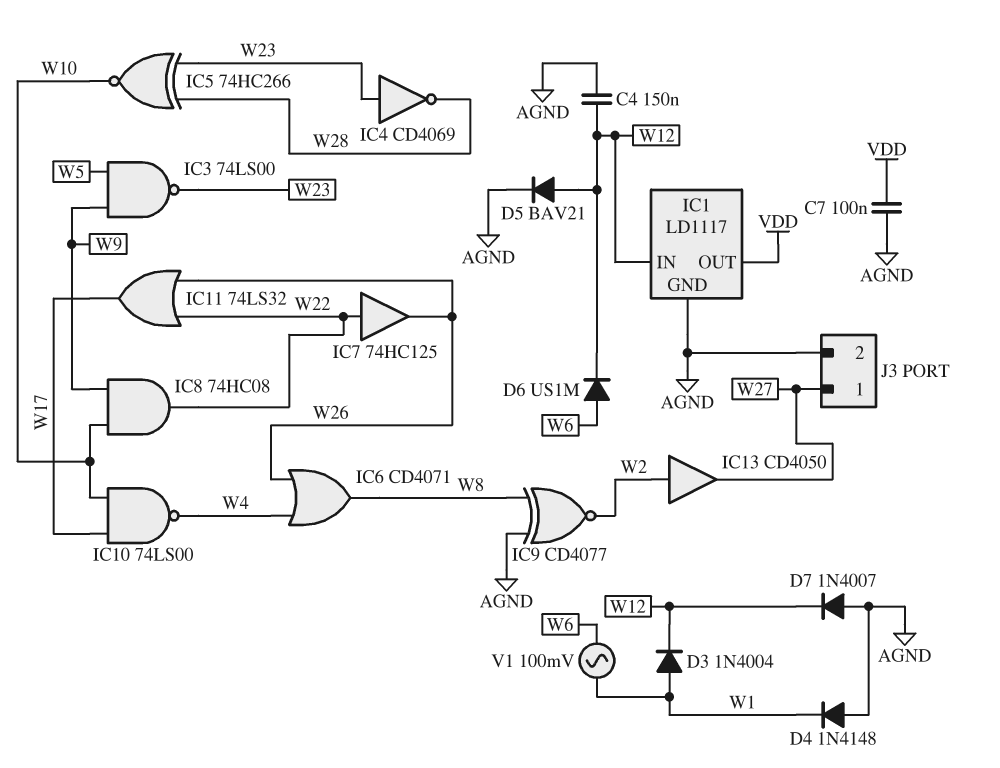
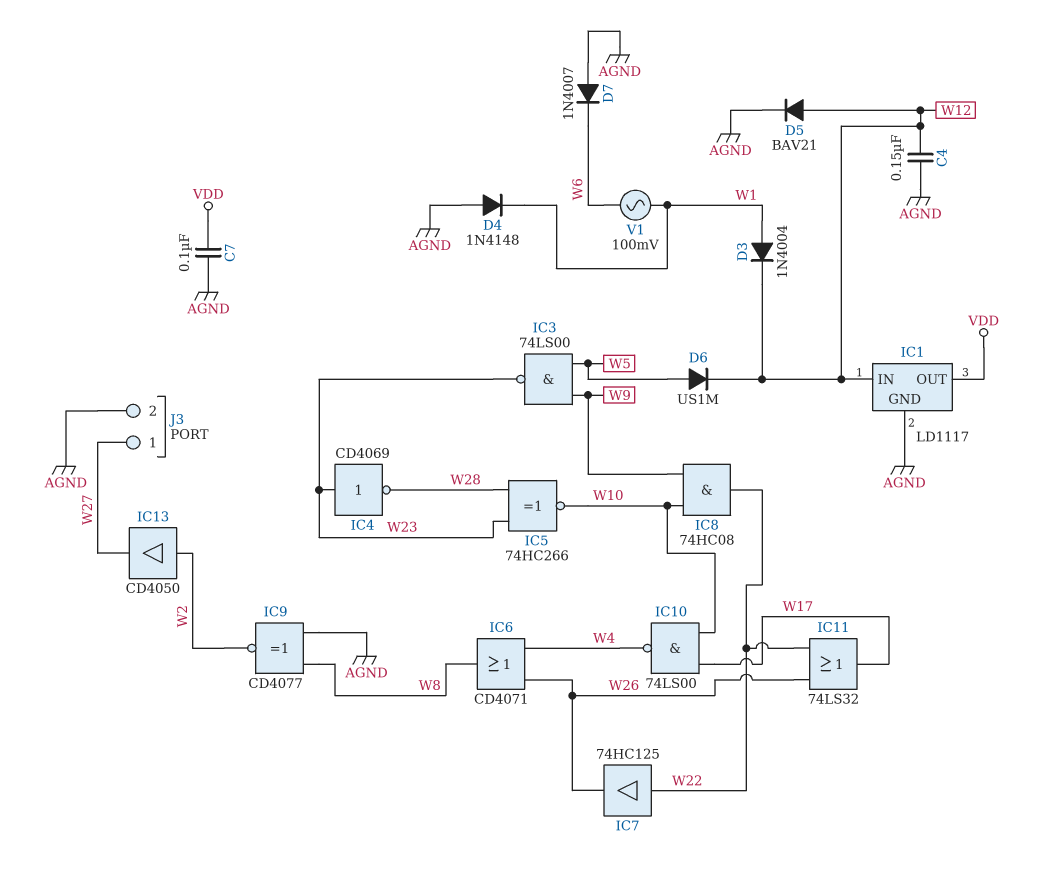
D6: diode US1M (A W6, K W12) -> diode US1M (A W5, K W12)
D7: diode 1N4007 (A AGND, K W12) -> diode 1N4007 (A AGND, K W6)

